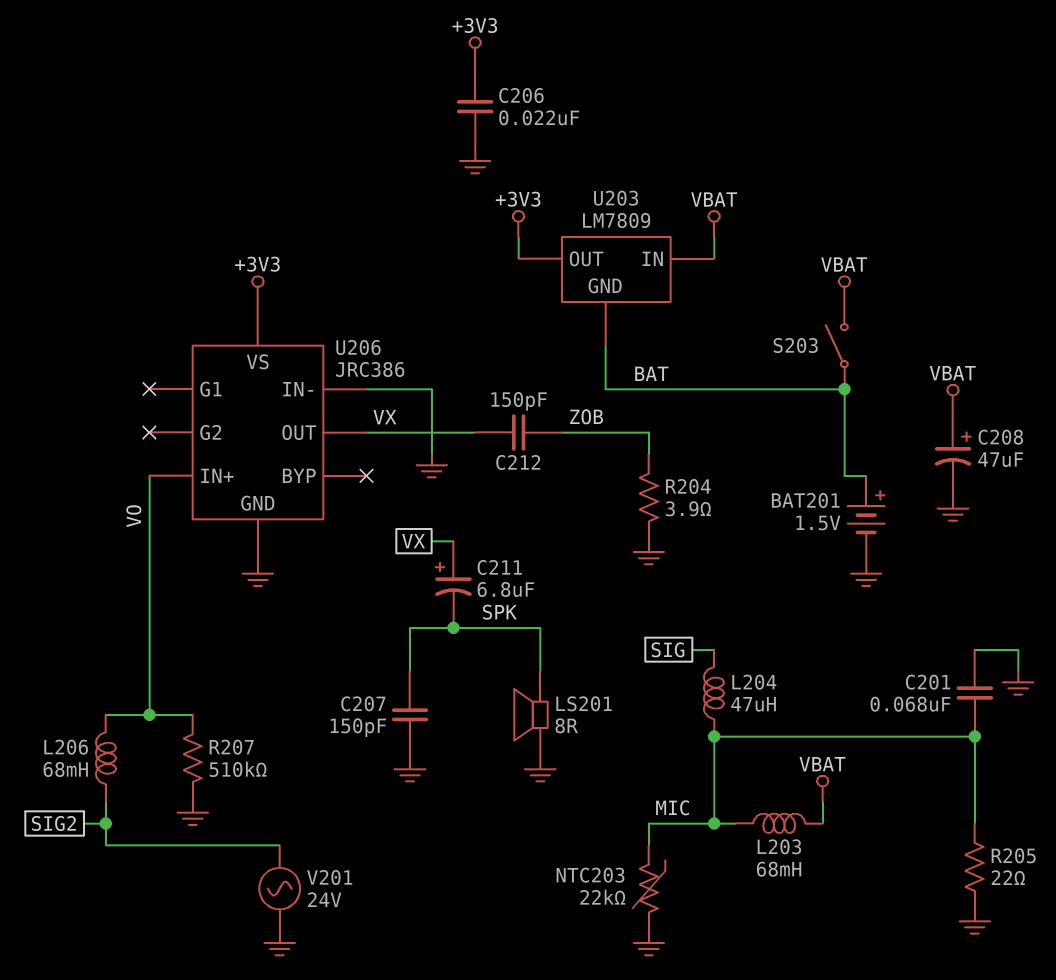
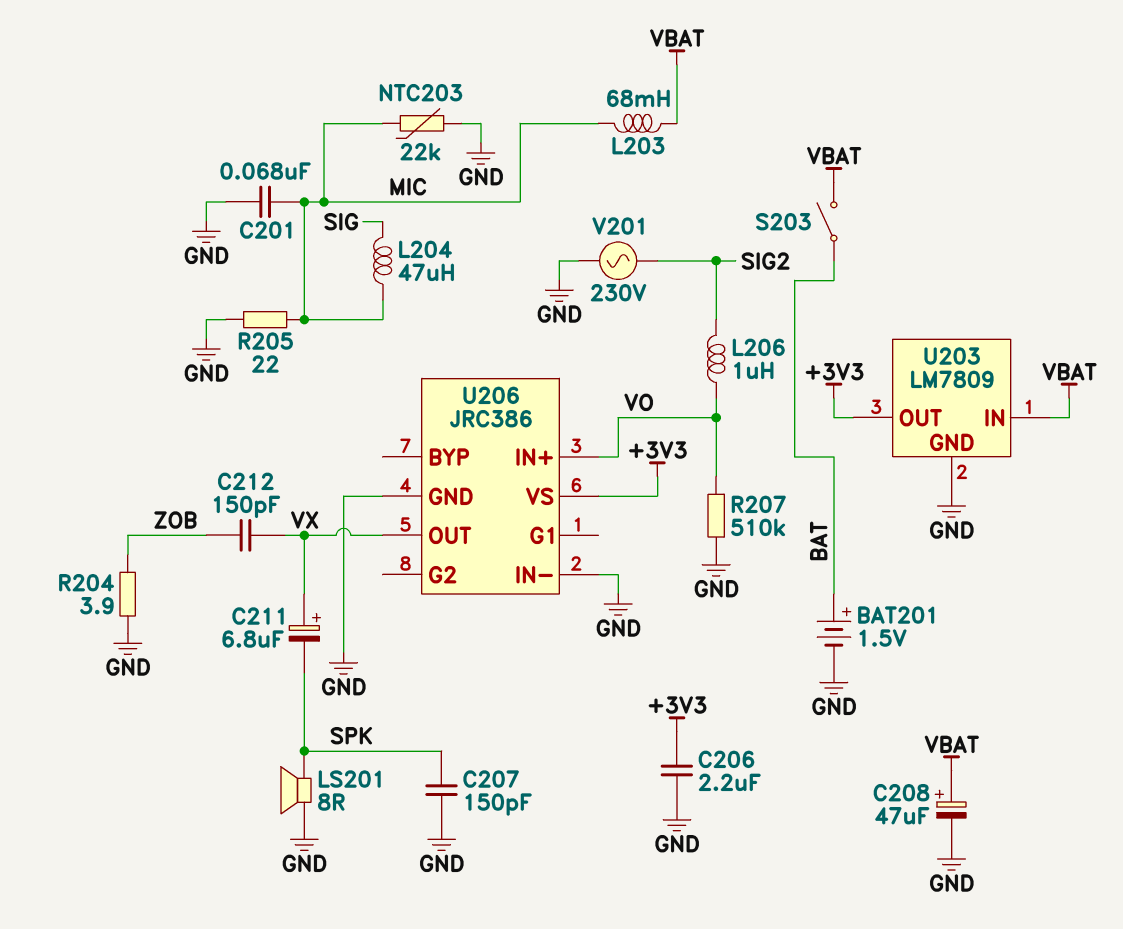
C206: 22nF (+3V3, GND) -> 2.2uF (+3V3, GND)
L206: 68mH (SIG2, VO) -> 1uH (SIG2, VO)
U203 pin GND: BAT -> GND
V201: AC 24V (GND, SIG2) -> AC 230V (GND, SIG2)

